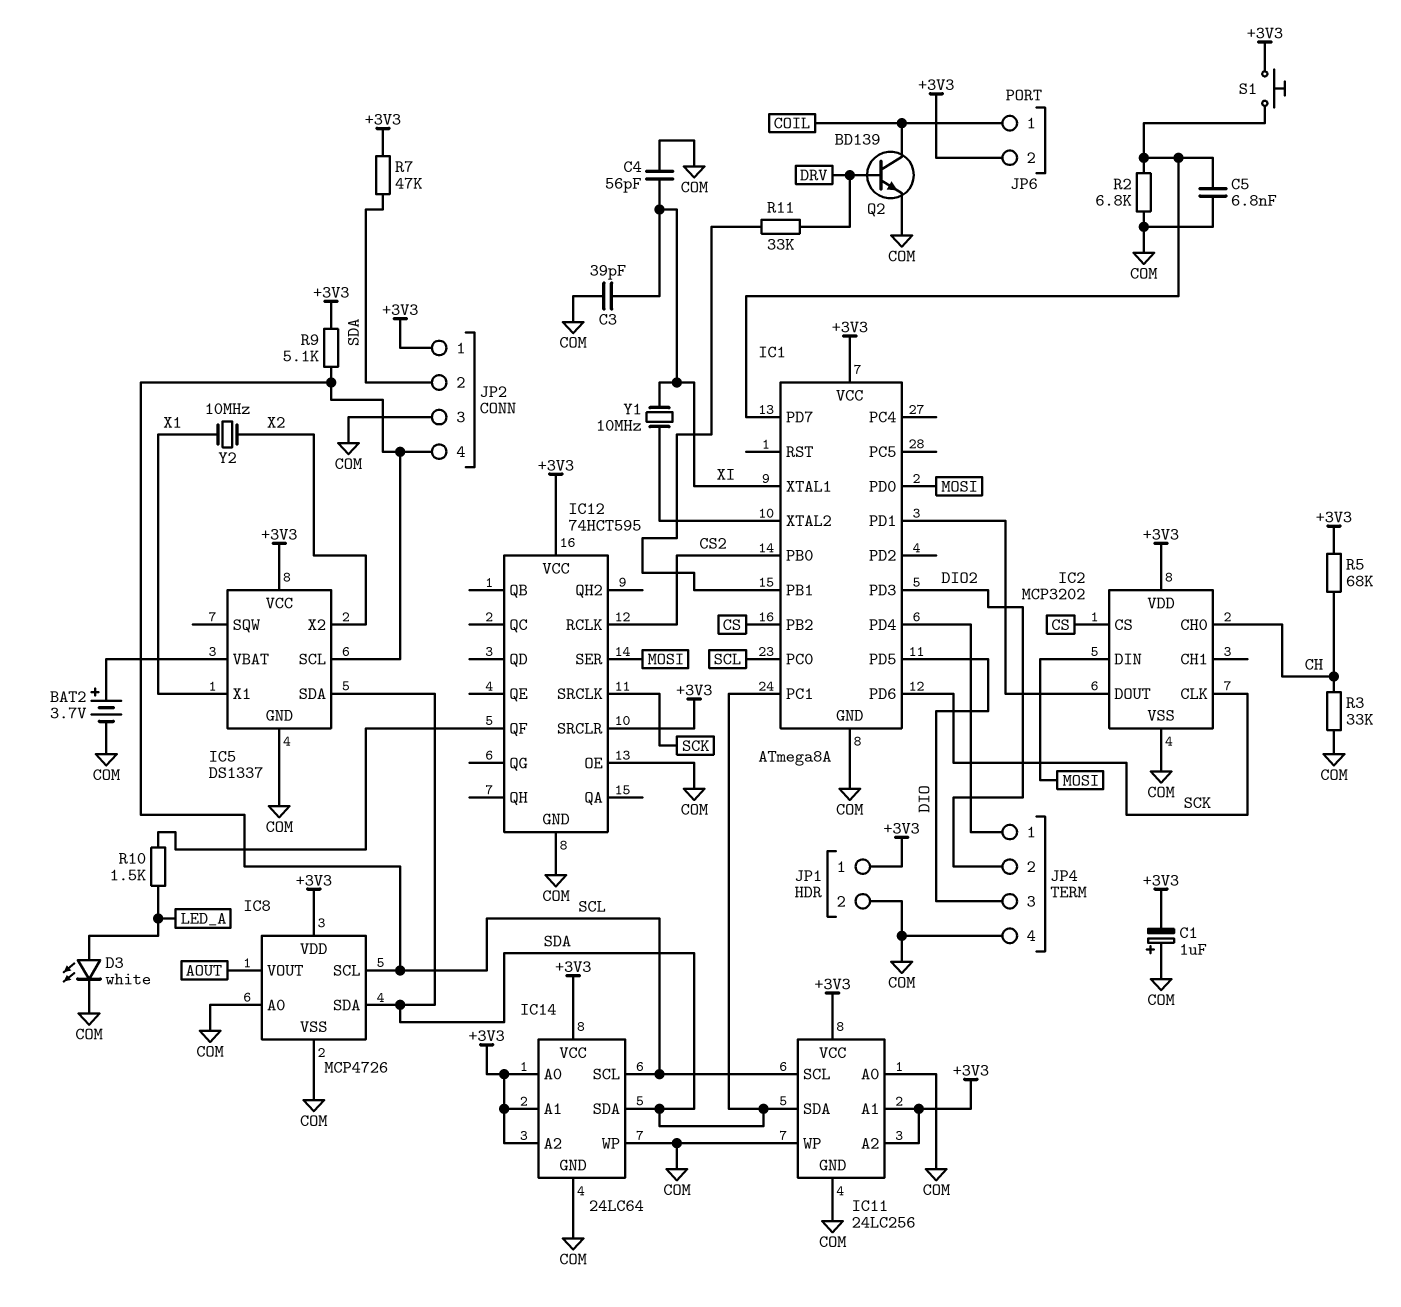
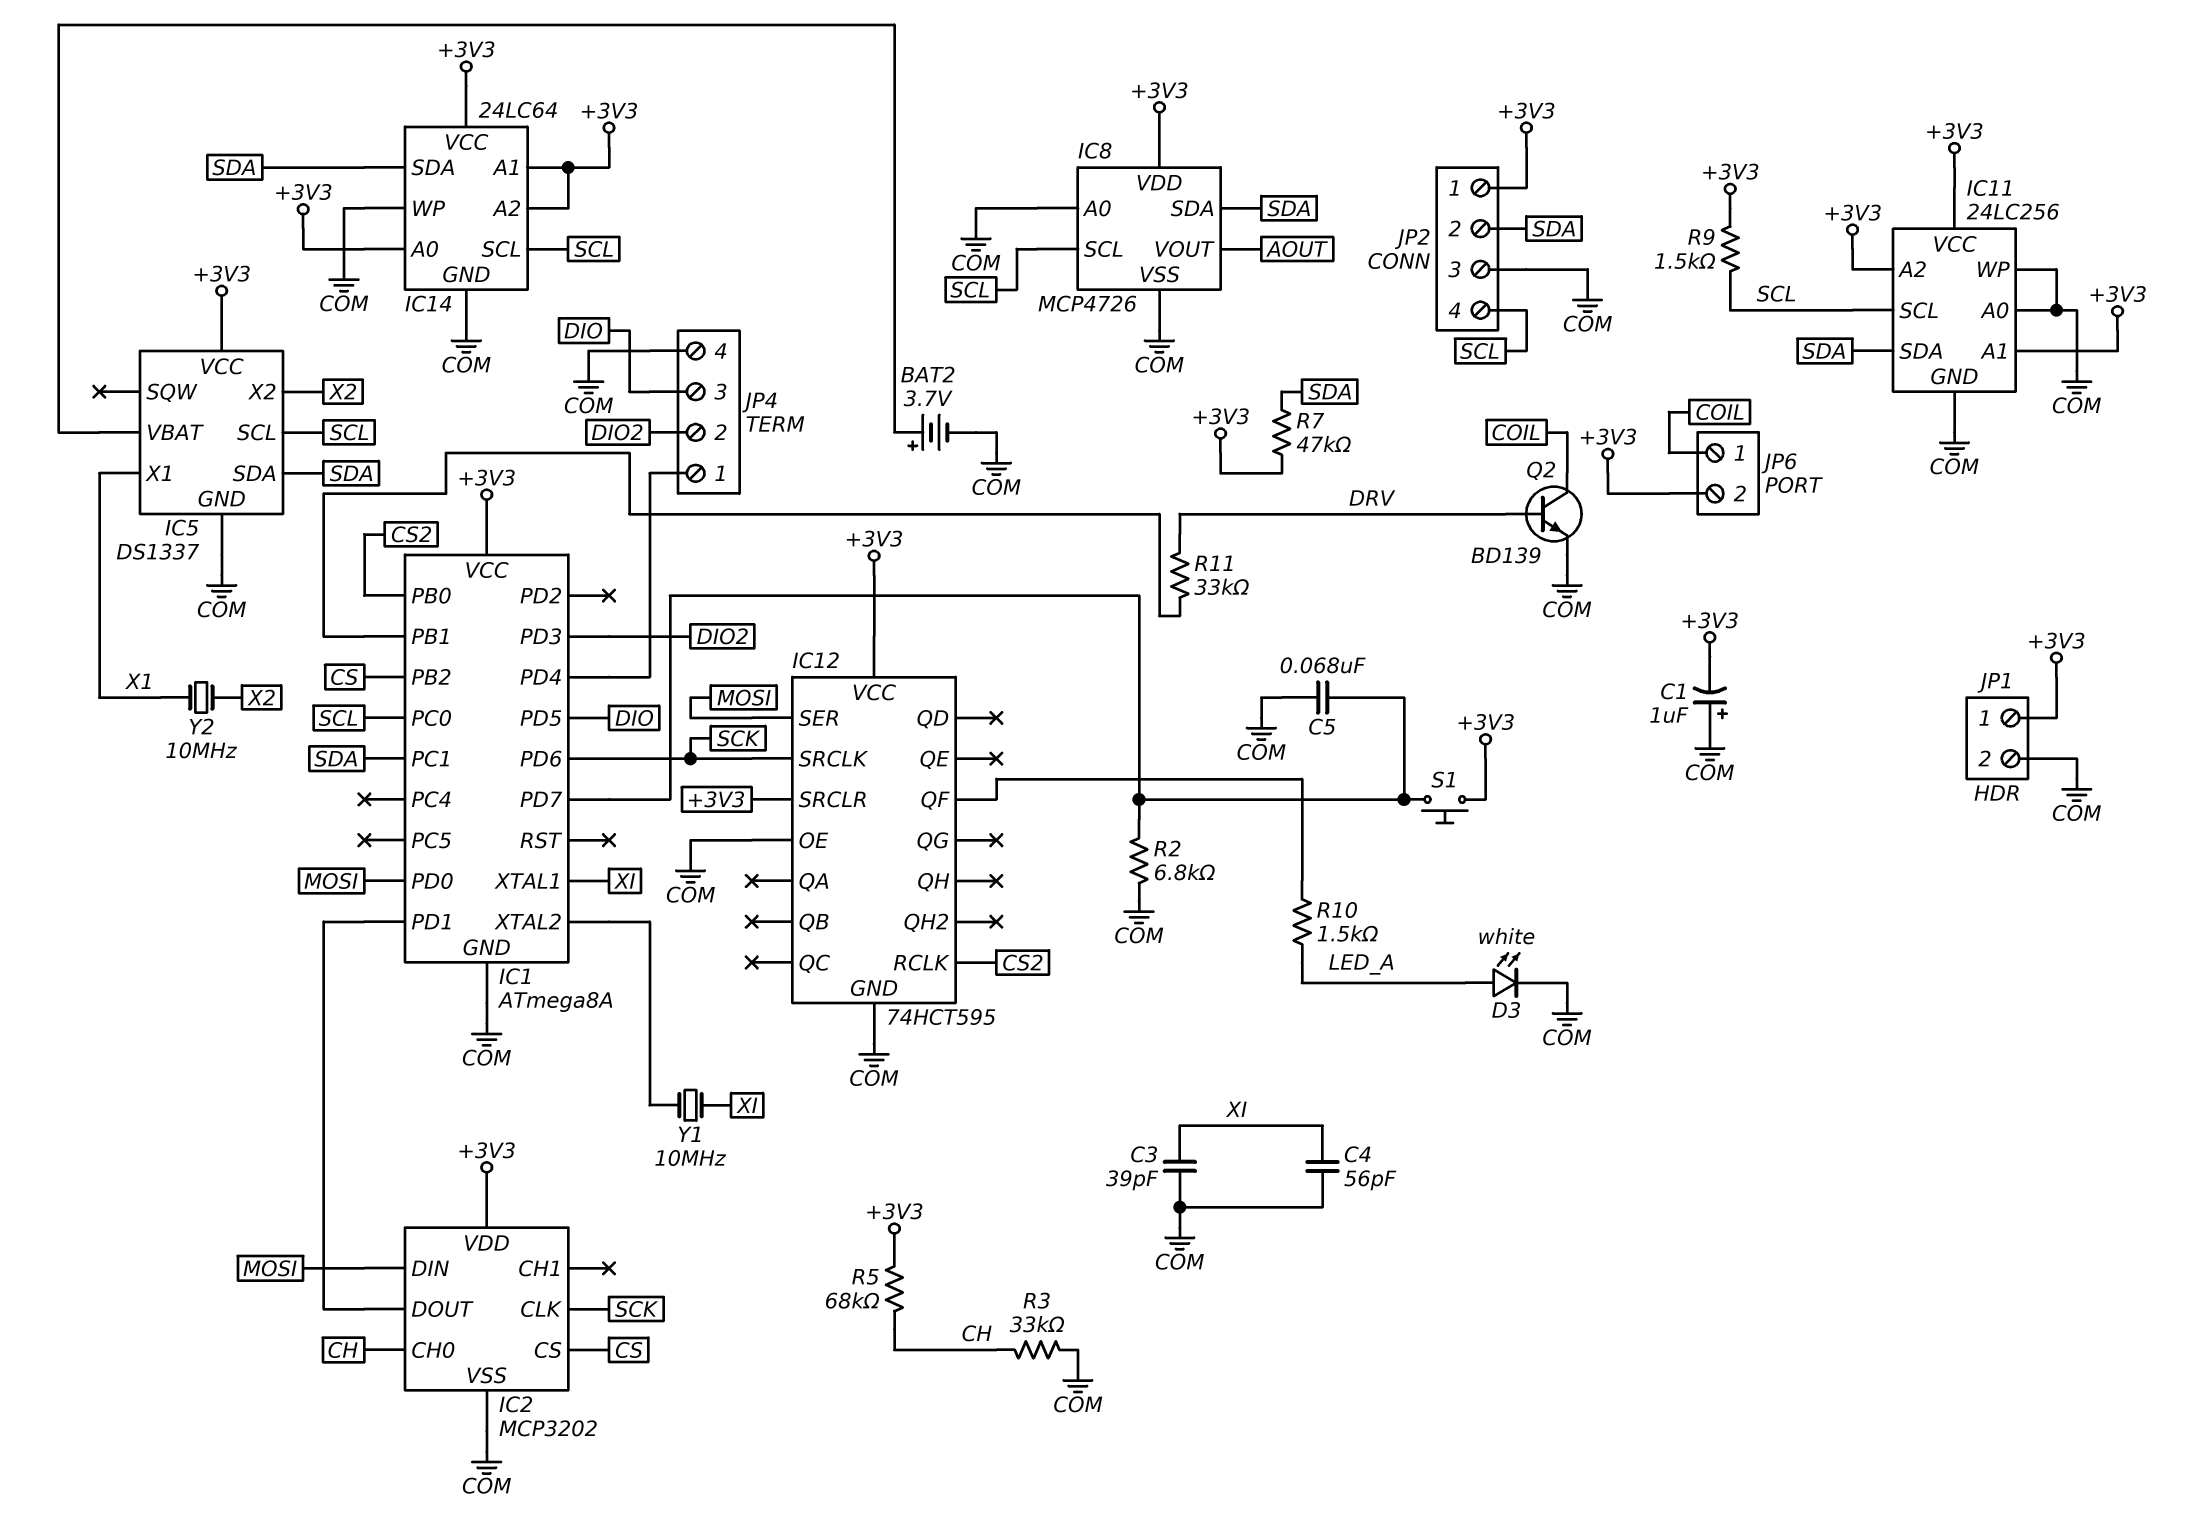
C5: 6.8nF (COM, IC1/PD7) -> 68nF (COM, IC1/PD7)
R9: 5.1k (+3V3, SCL) -> 1.5k (+3V3, SCL)

